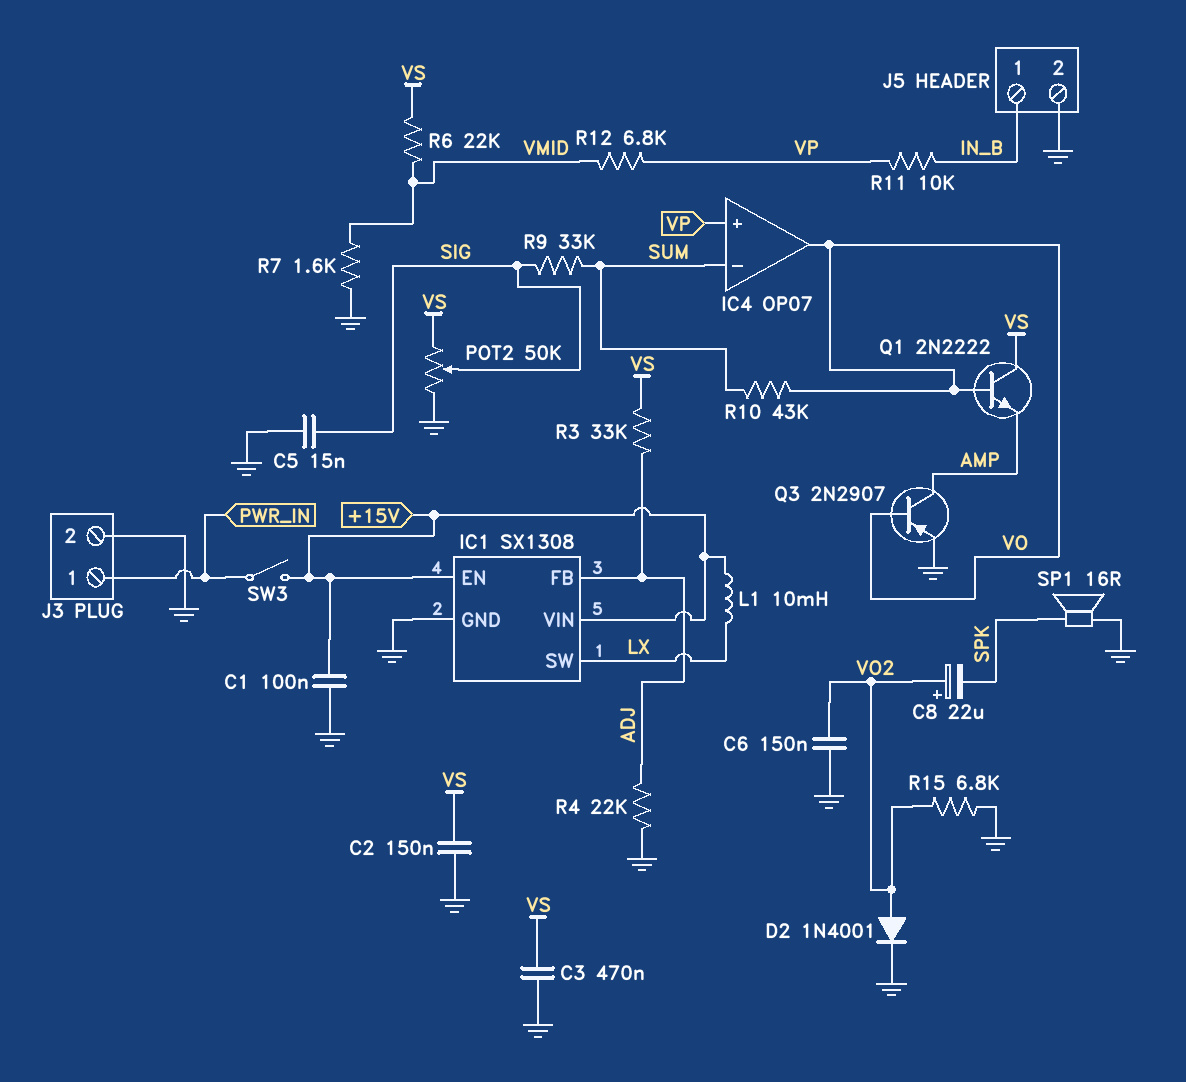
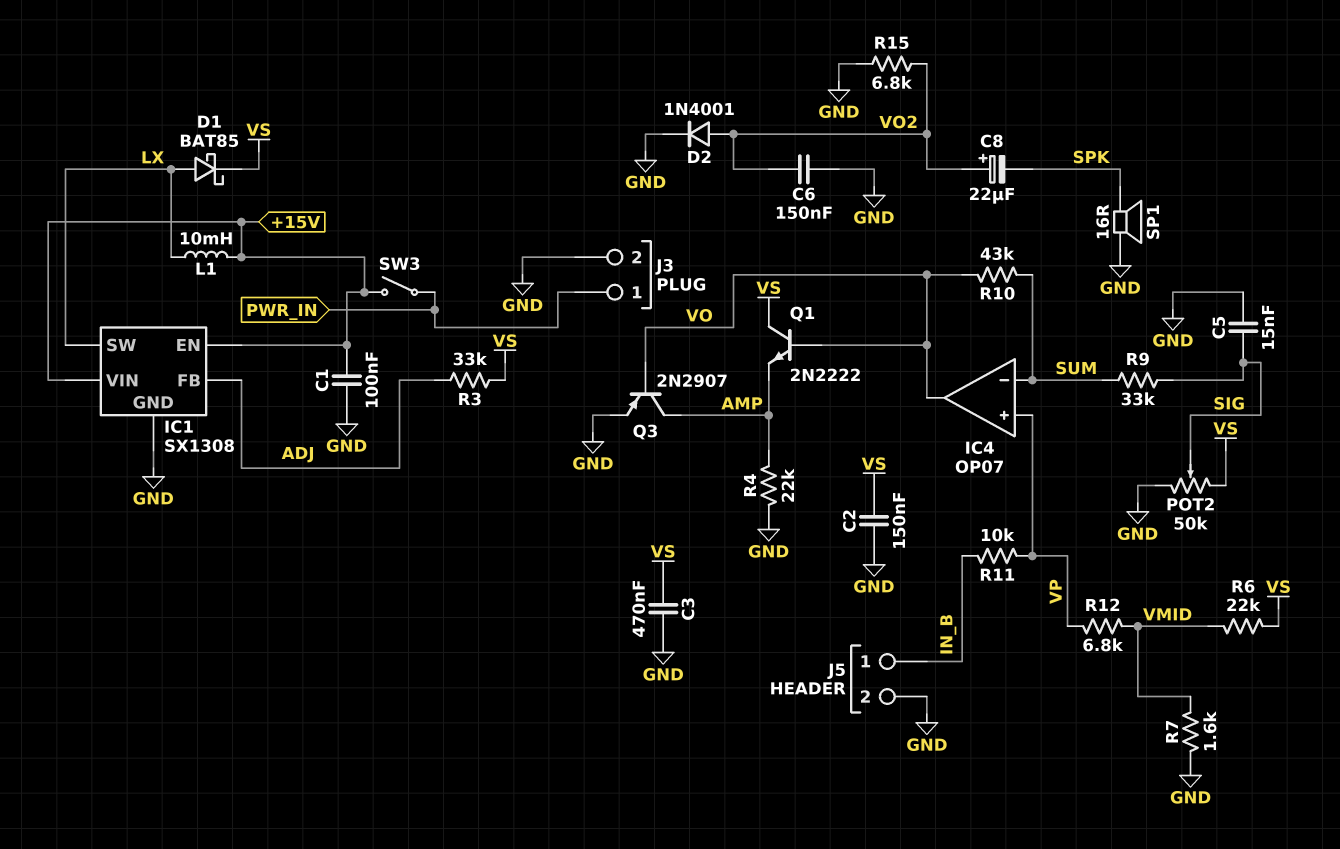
D1: none -> schottky BAT85 (A LX, K VS)
R4: 22k (ADJ, GND) -> 22k (AMP, GND)

